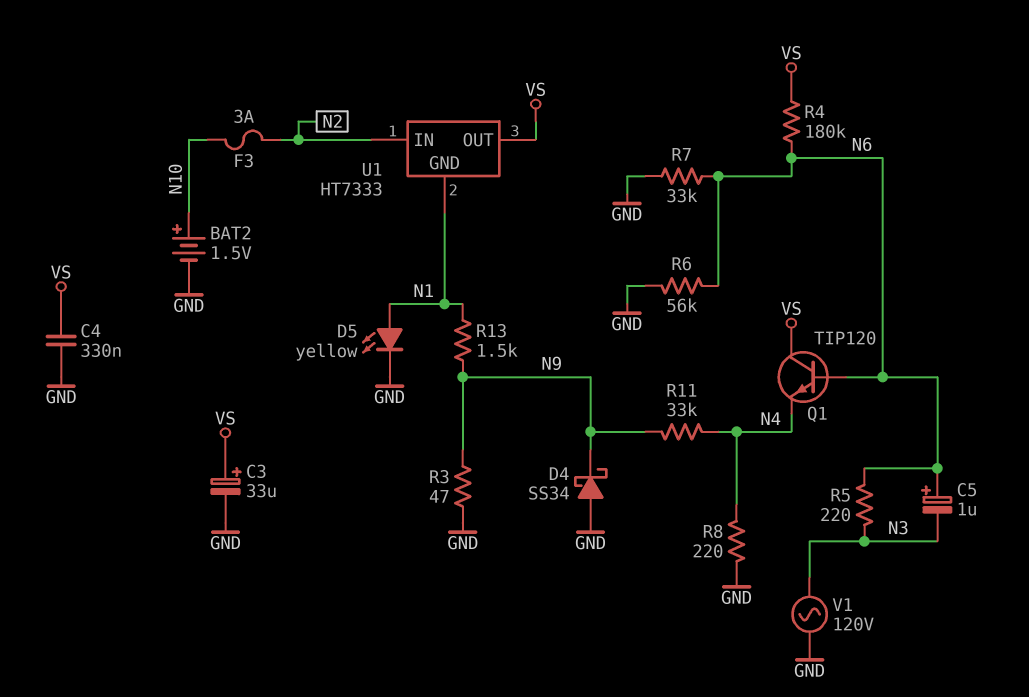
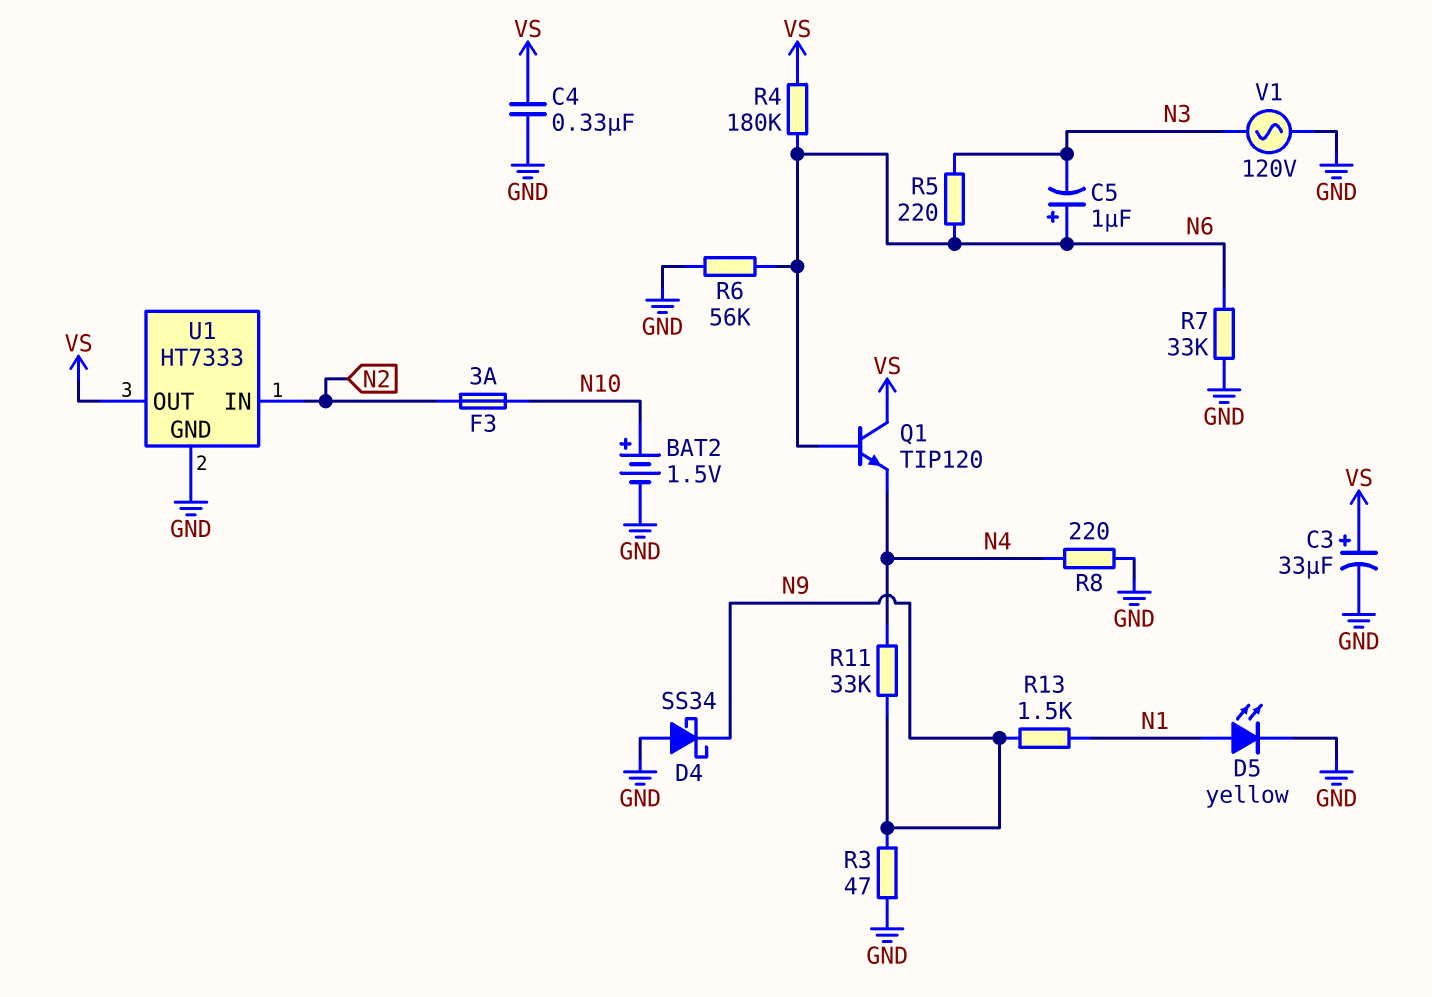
U1 pin GND: N1 -> GND

